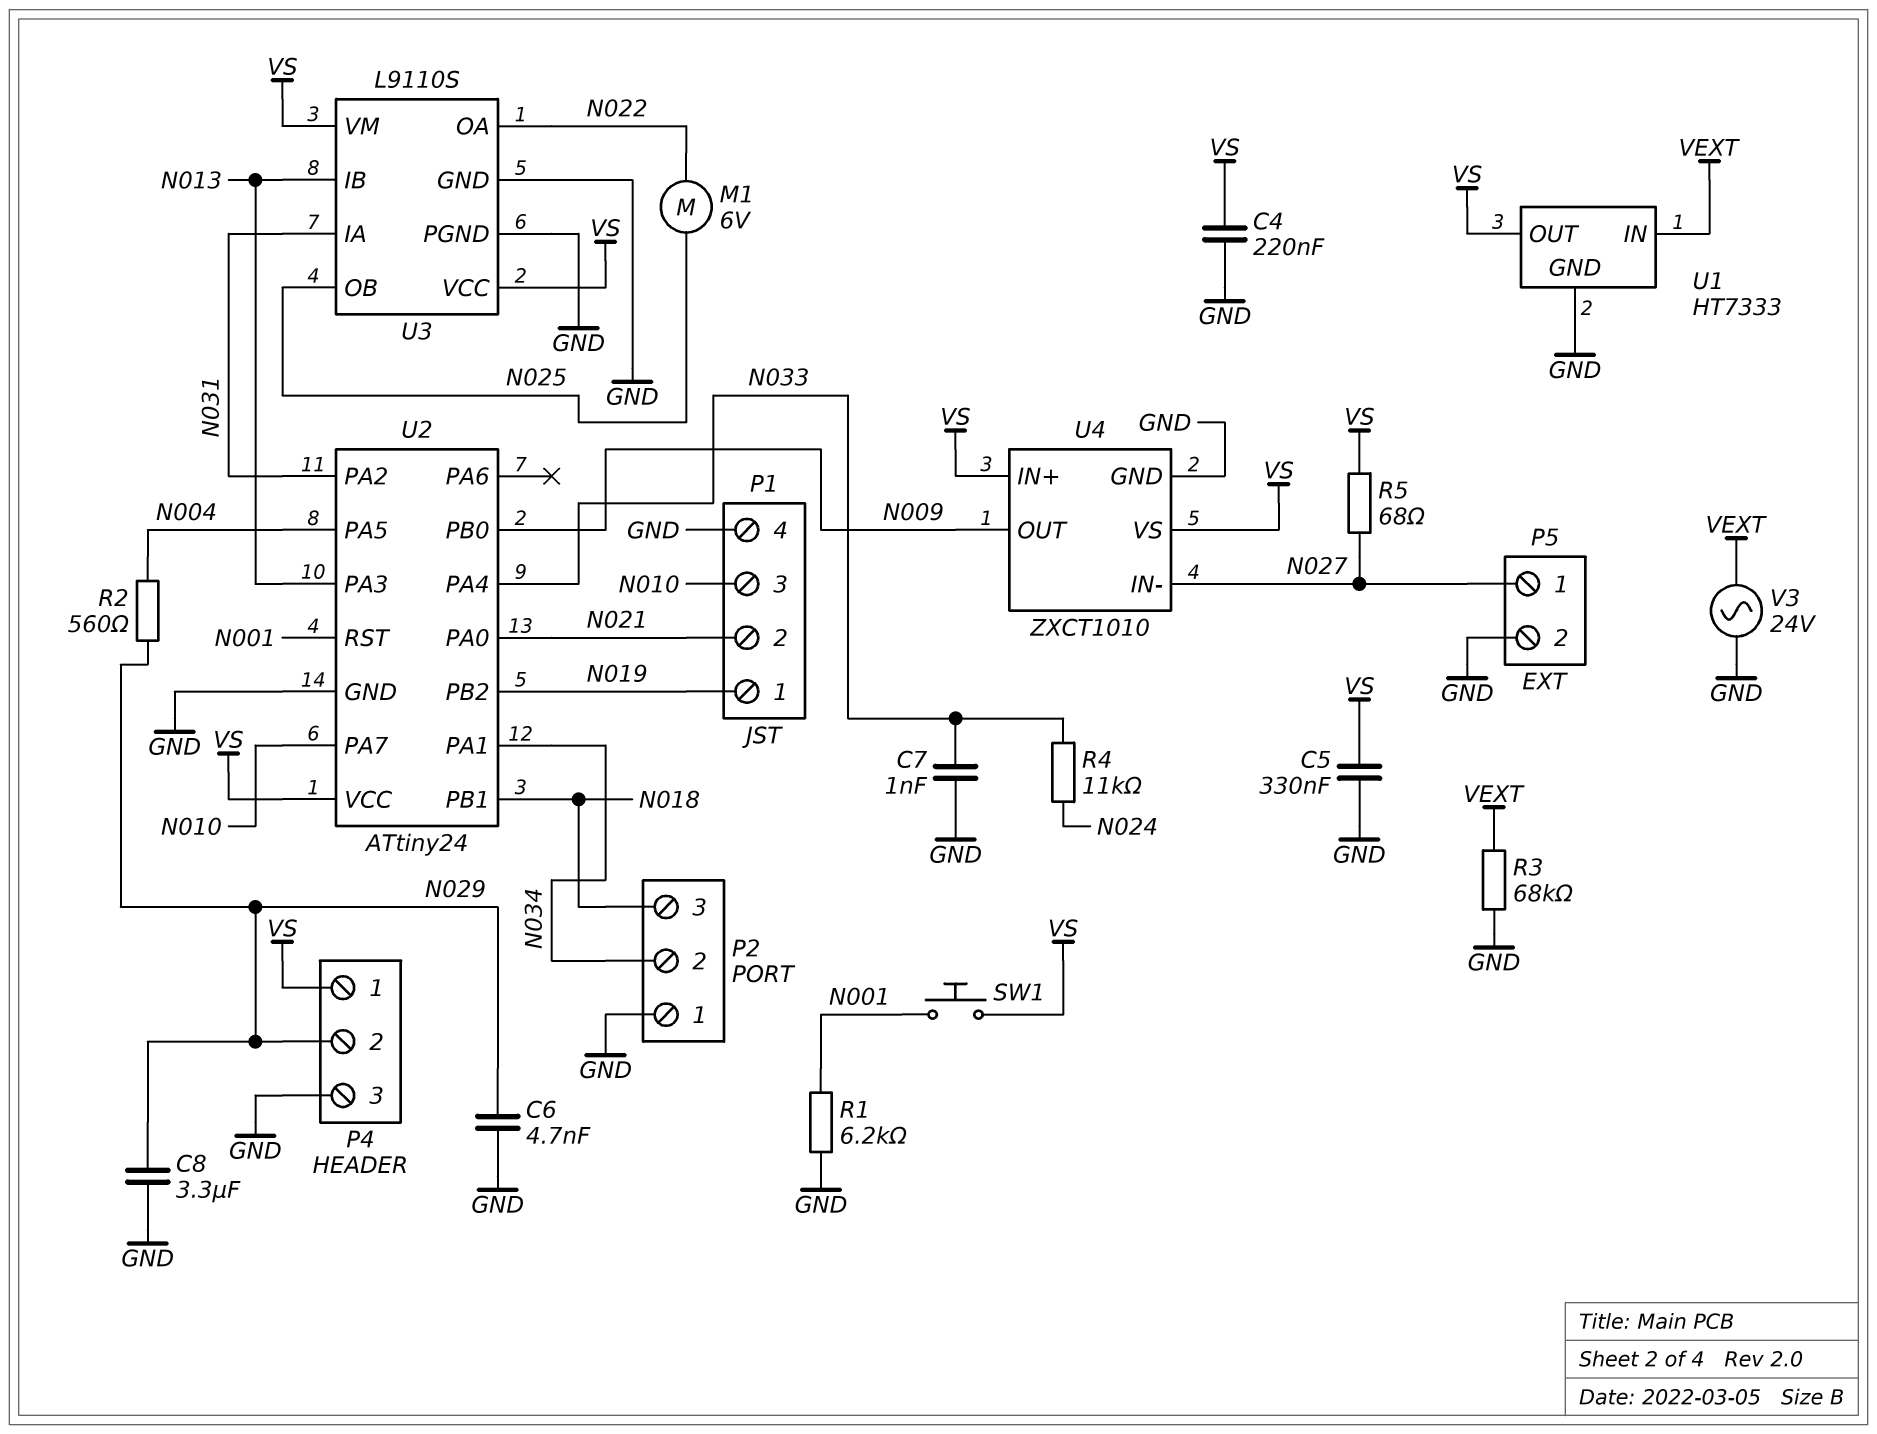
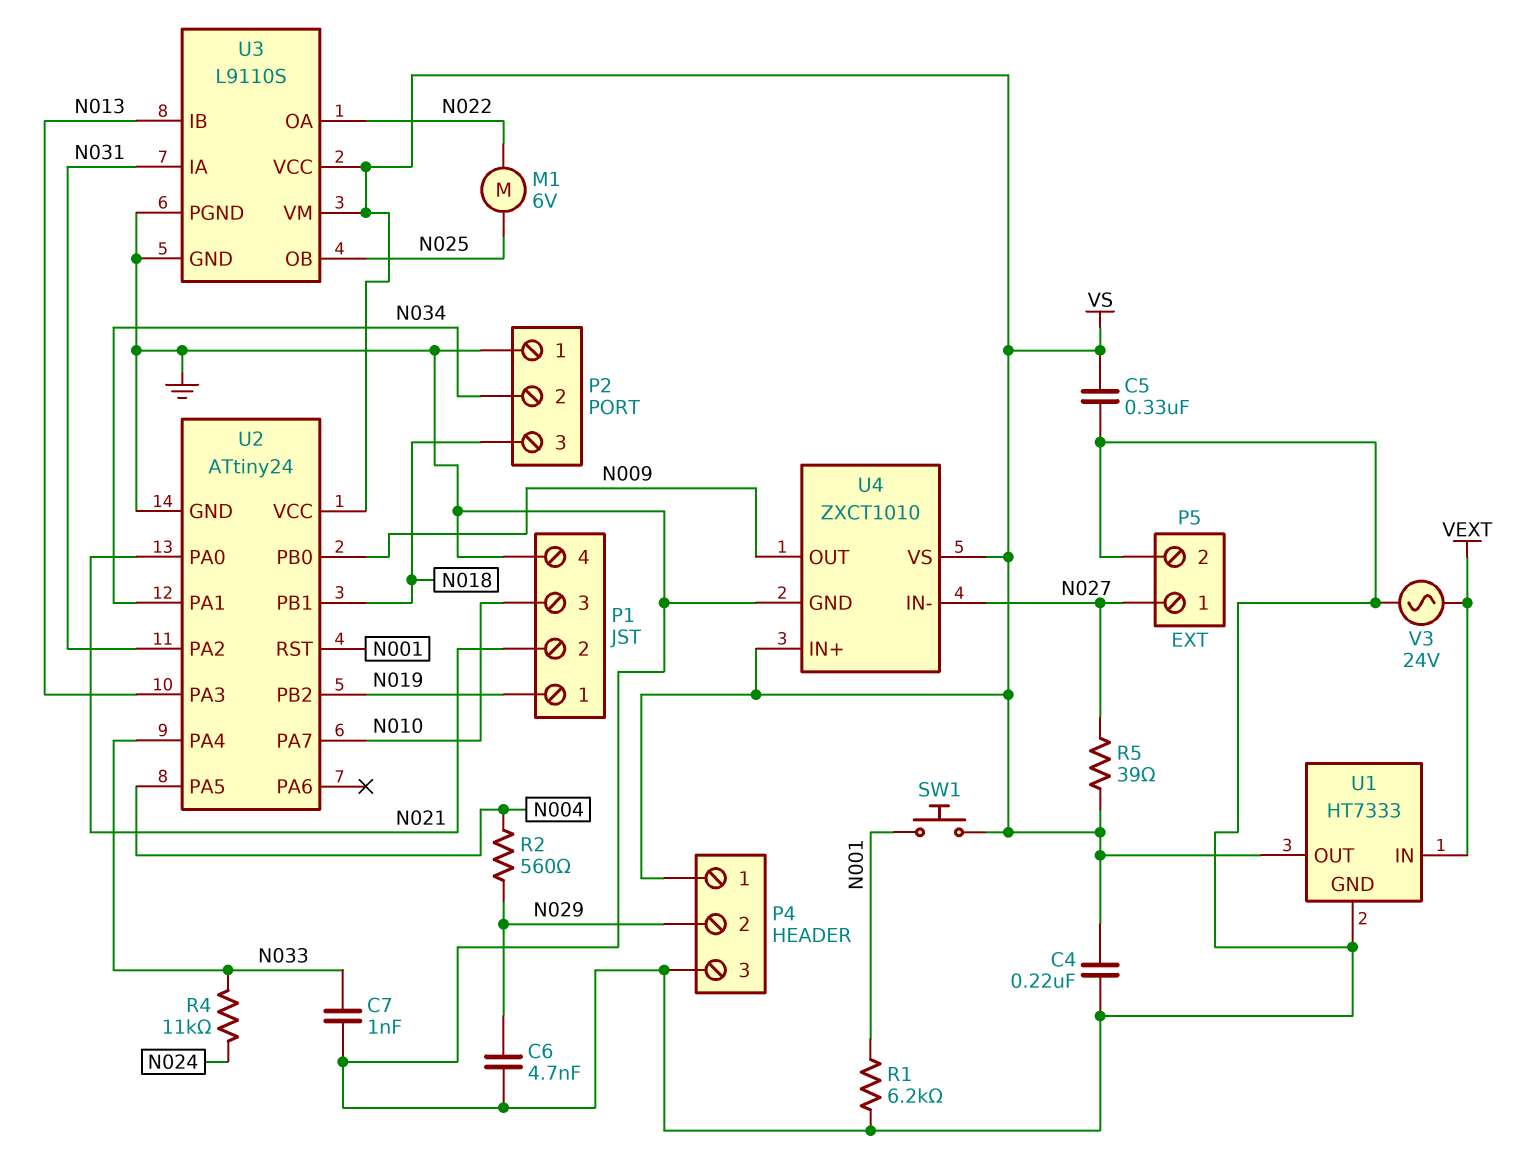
C8: 3.3uF (GND, N029) -> none
R3: 68k (GND, VEXT) -> none
R5: 68 (N027, VS) -> 39 (N027, VS)

